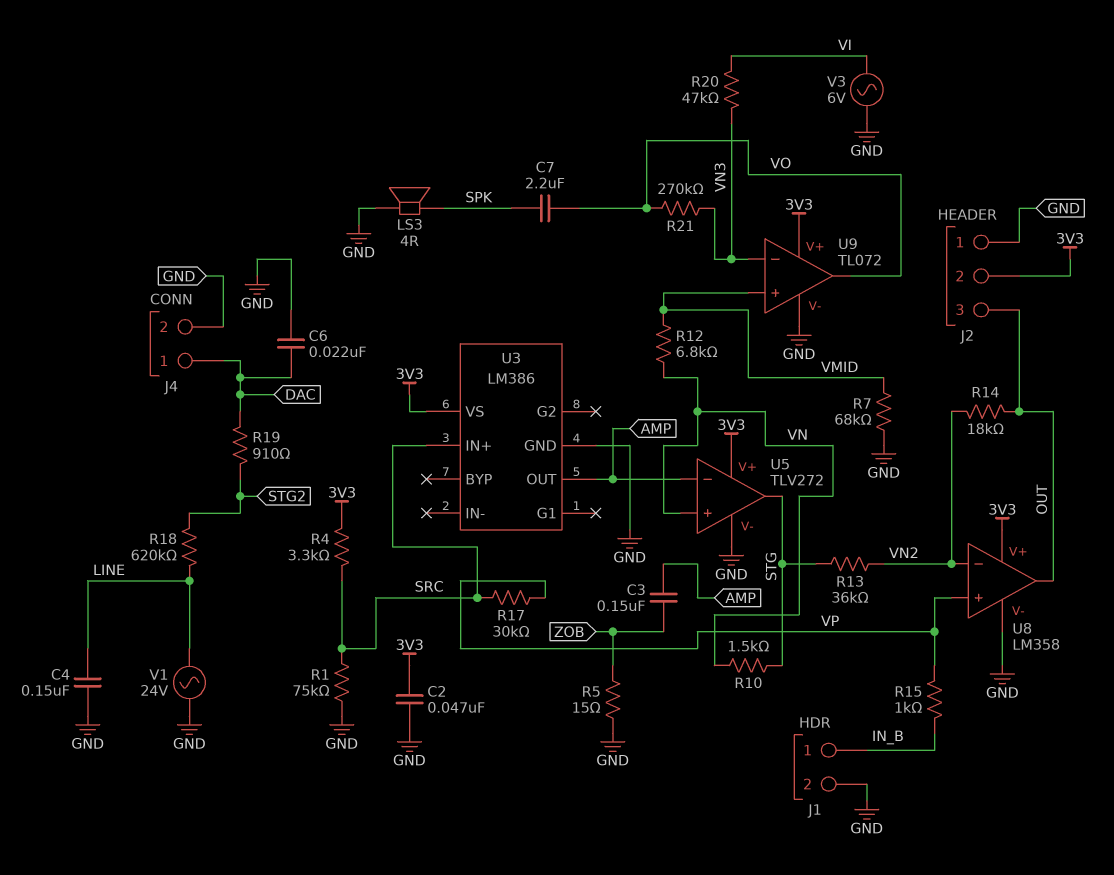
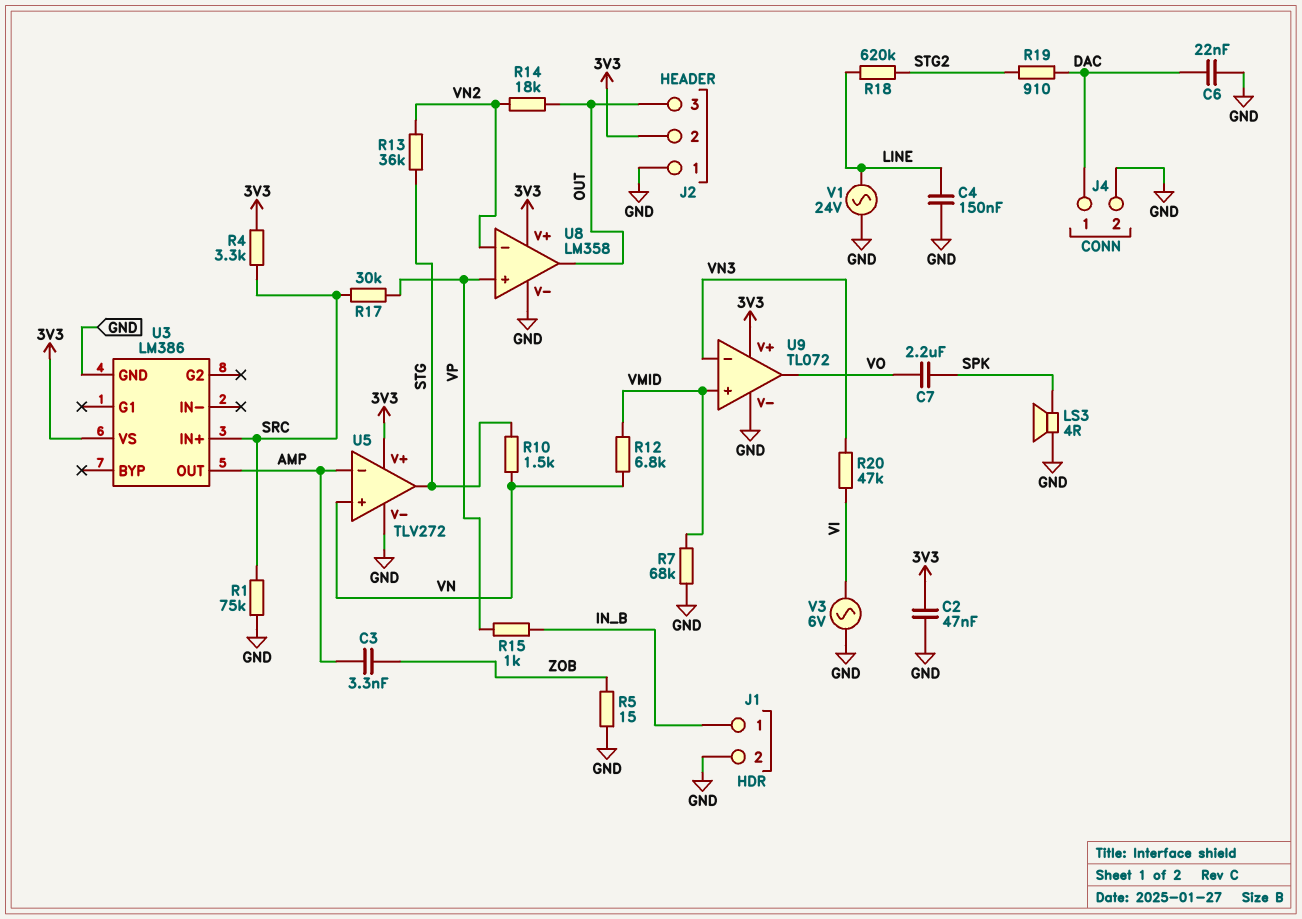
C3: 150nF (AMP, ZOB) -> 3.3nF (AMP, ZOB)
R21: 270k (VN3, VO) -> none

